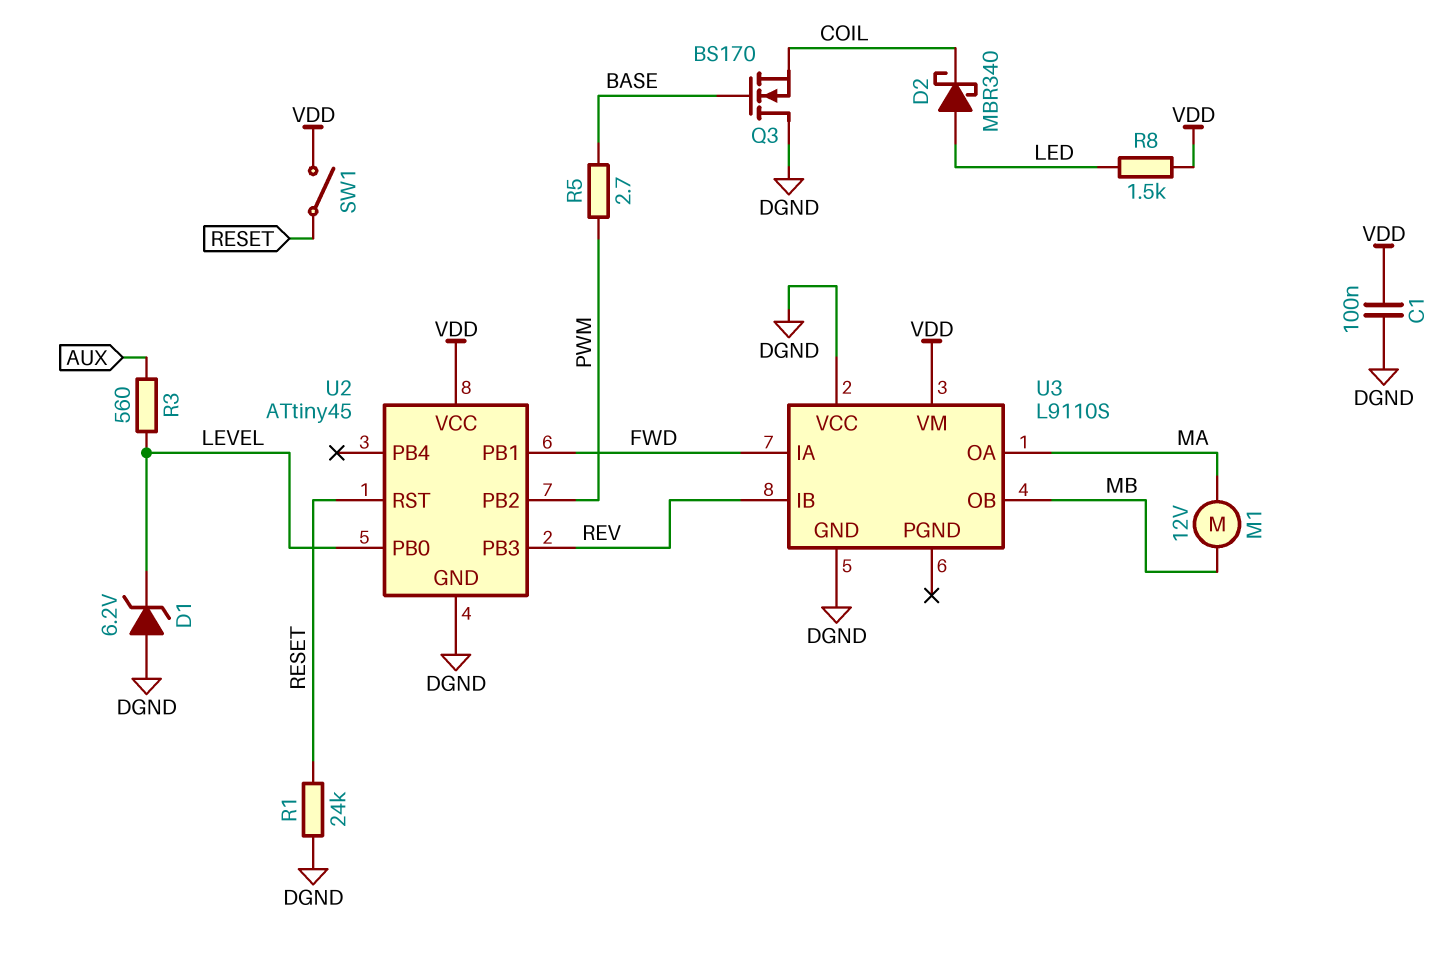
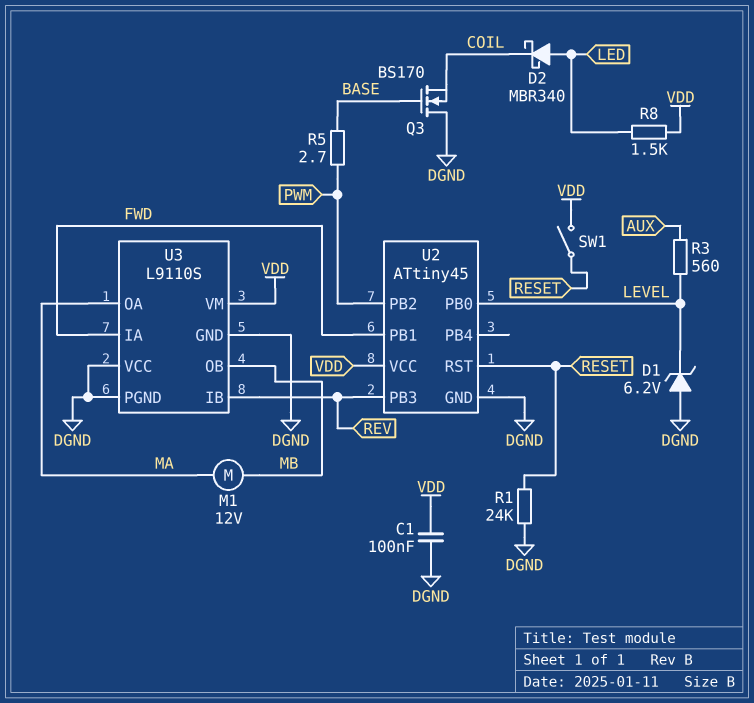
U3 pin PGND: none -> DGND

